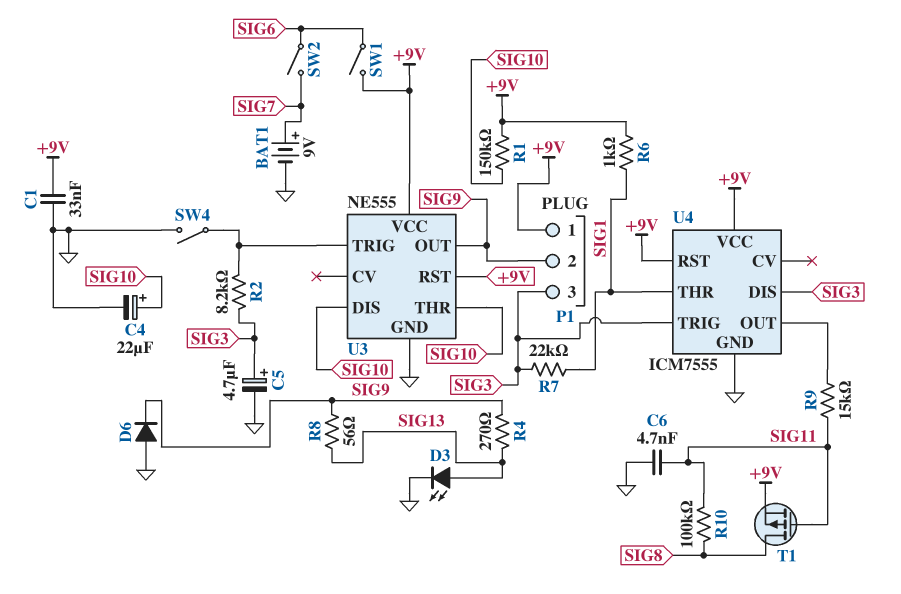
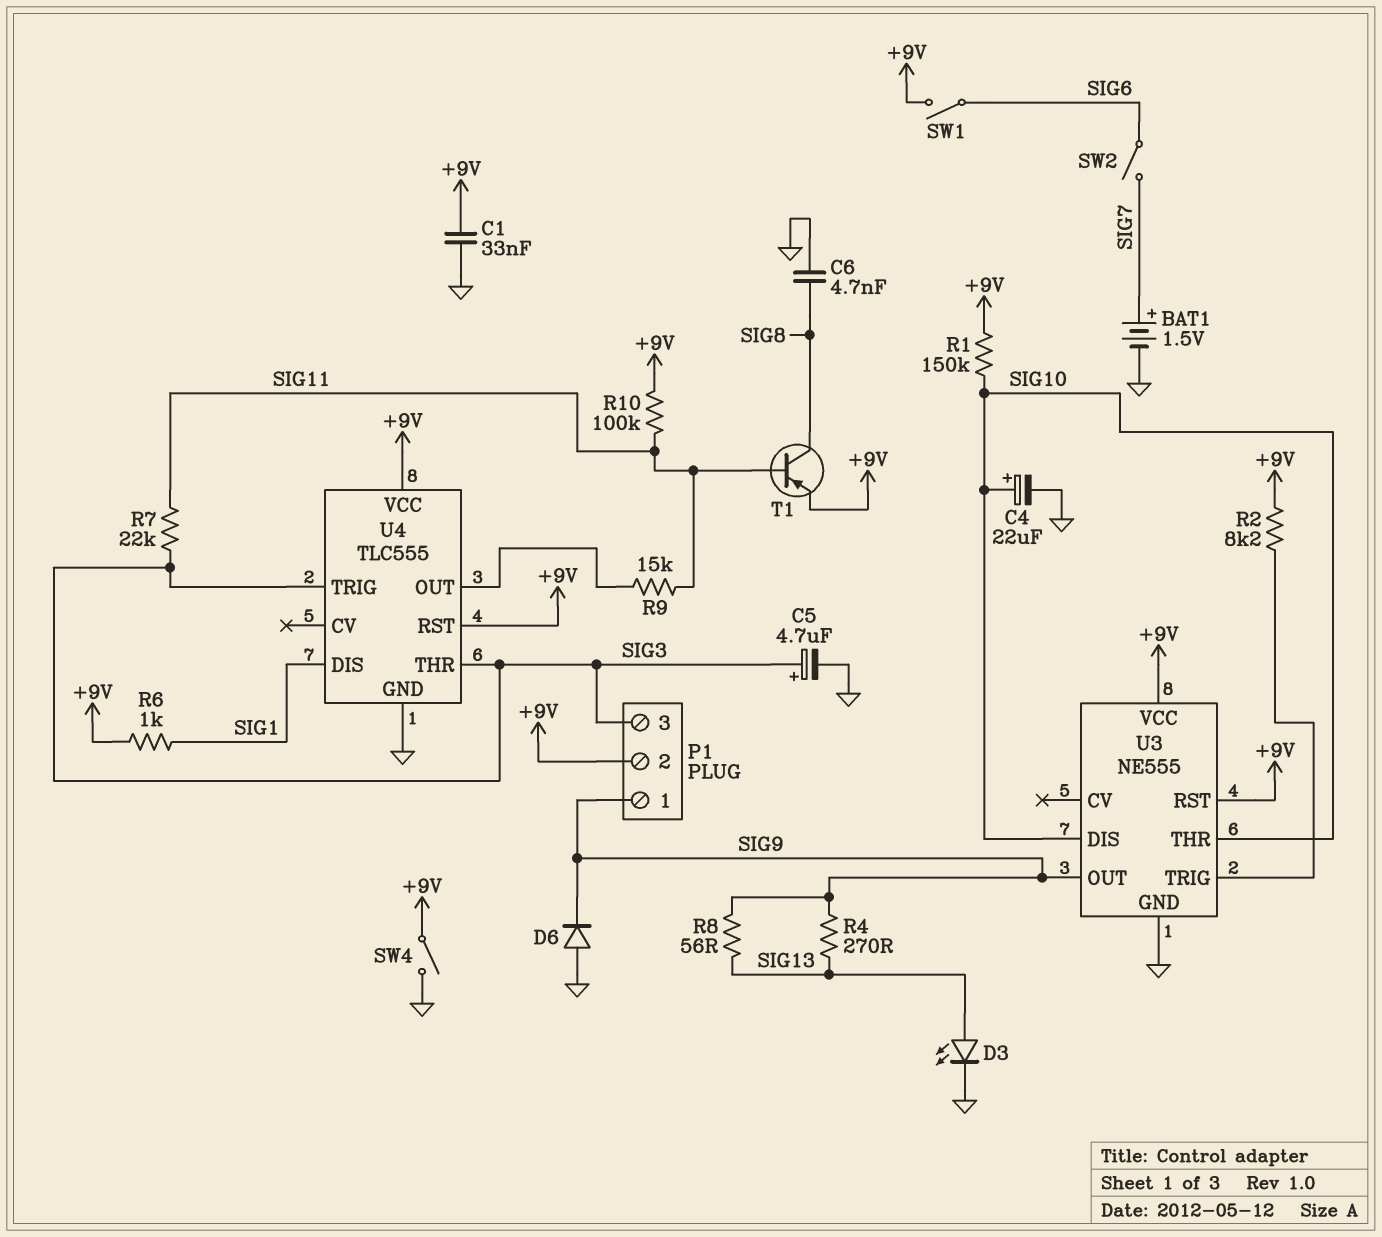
BAT1: 9V (plus SIG7, minus GND) -> 1.5V (plus SIG7, minus GND)
C6: 4.7nF (GND, SIG11) -> 4.7nF (GND, SIG8)
P1 pin 1: +9V -> SIG9
P1 pin 2: SIG9 -> +9V
R2: 8.2k (SIG3, U3/TRIG) -> 8.2k (+9V, U3/TRIG)
R7: 22k (SIG1, SIG3) -> 22k (SIG3, SIG11)
R10: 100k (SIG8, SIG11) -> 100k (+9V, SIG11)
SW4: switch (GND, U3/TRIG) -> switch (+9V, GND)
T1: PMOS (G SIG11, D SIG8, S +9V) -> PNP (B SIG11, C SIG8, E +9V)
U4: ICM7555 -> TLC555
U4 pin DIS: SIG3 -> SIG1
U4 pin THR: SIG1 -> SIG3

